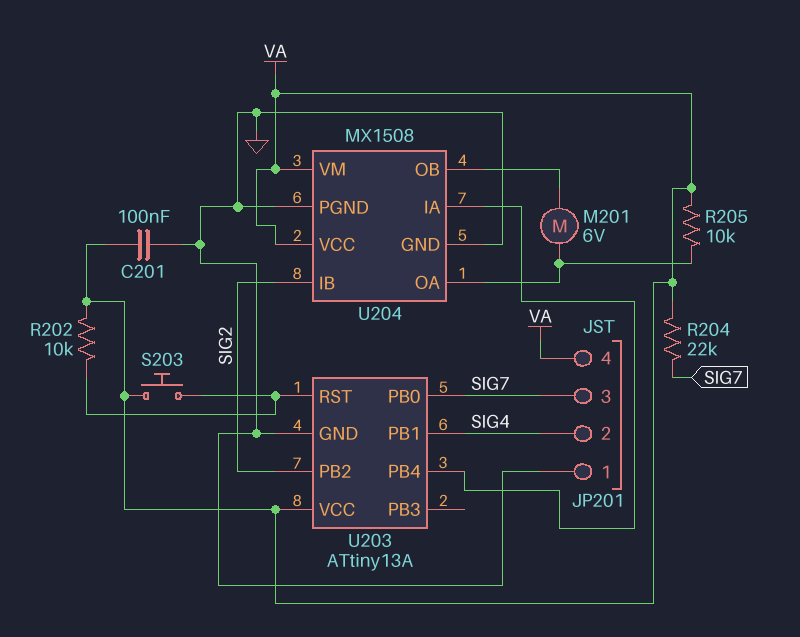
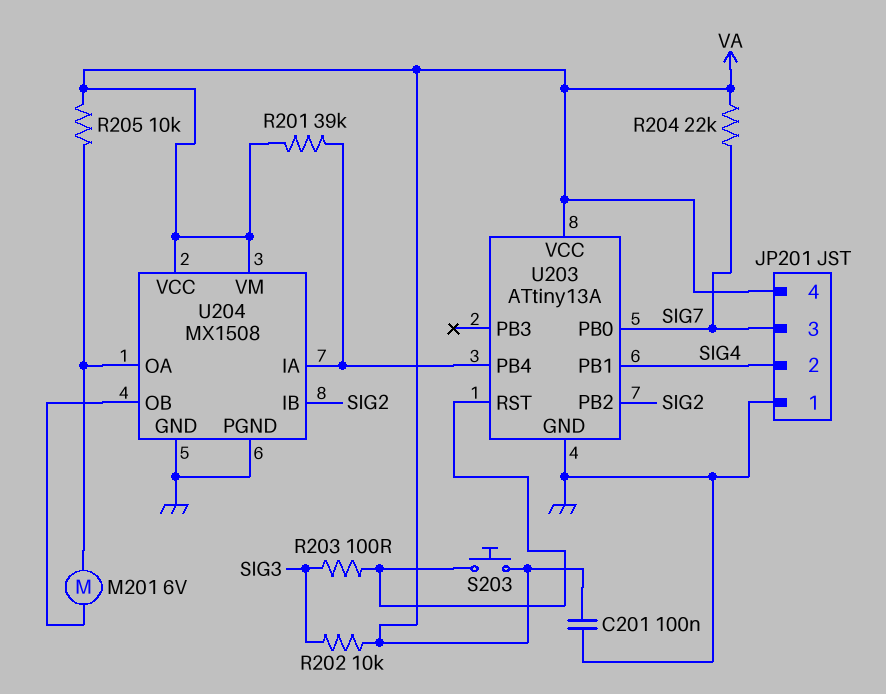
R201: none -> 39k (U203/PB4, VA)
R202: 10k (U203/RST, VA) -> 10k (SIG3, VA)
R203: none -> 100 (SIG3, U203/RST)

